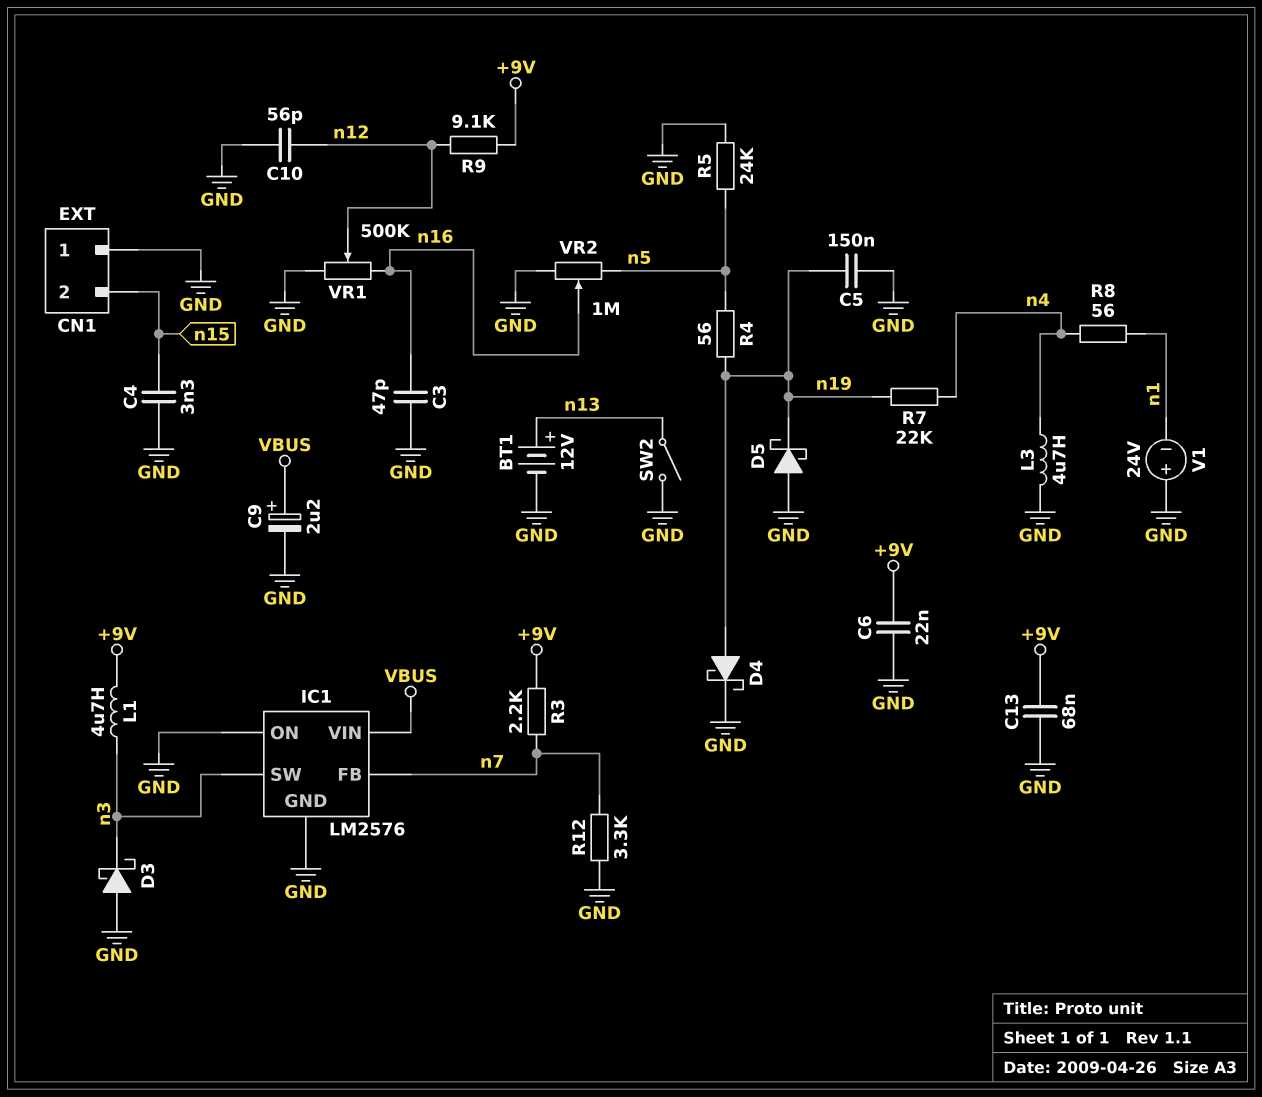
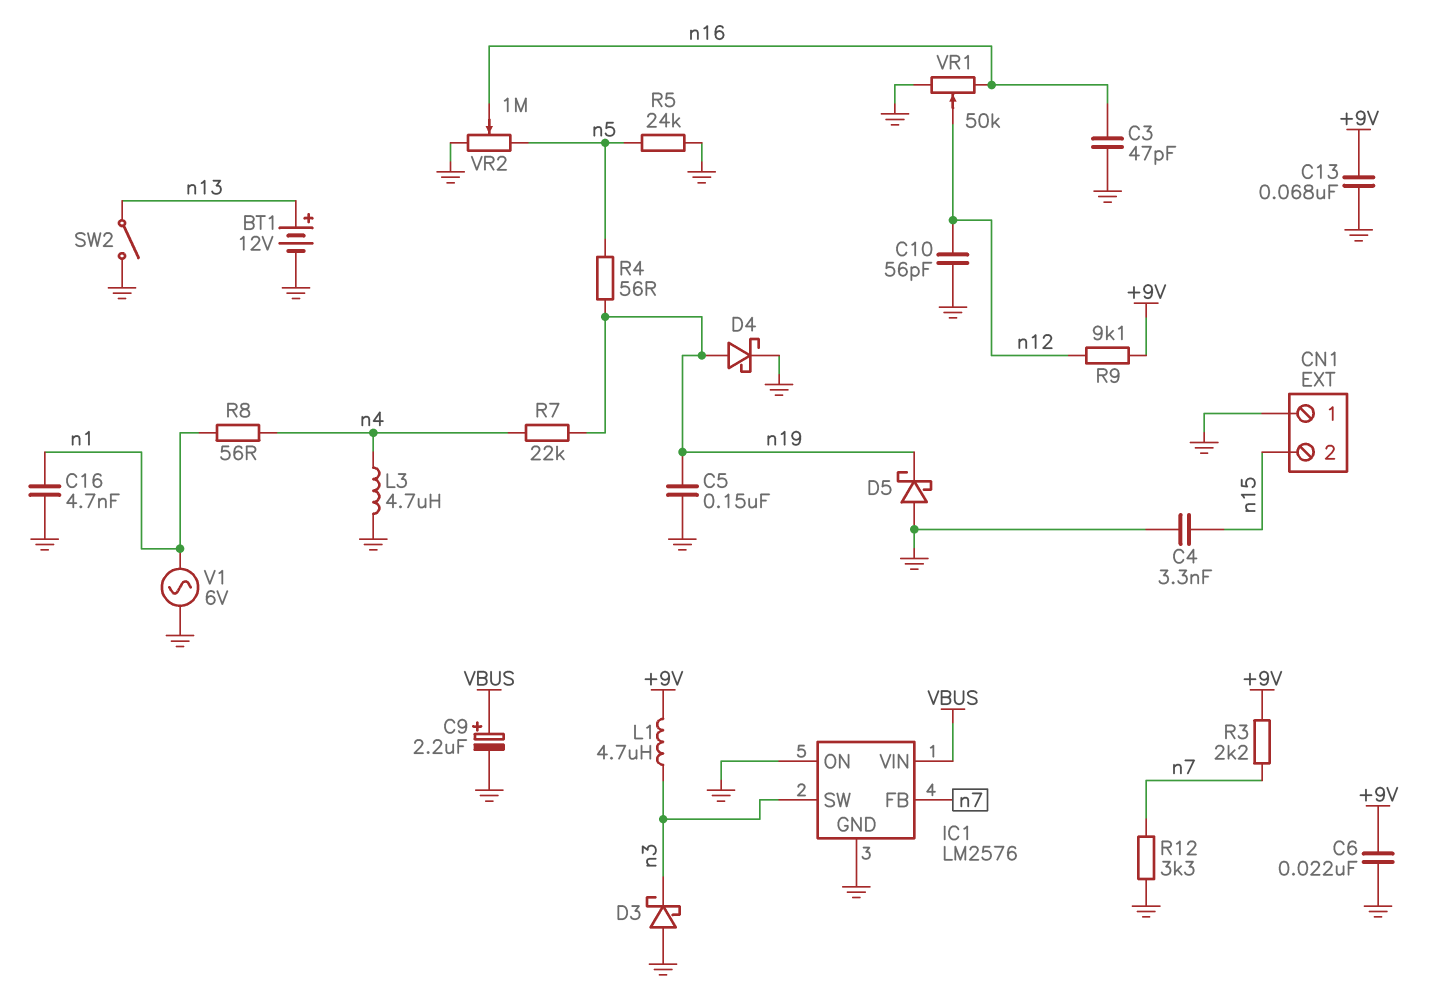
C16: none -> 4.7nF (GND, n1)
V1: 24V (plus GND, minus n1) -> AC 6V (GND, n1)
VR1: 500k (GND, n16, wiper n12) -> 50k (GND, n16, wiper n12)

